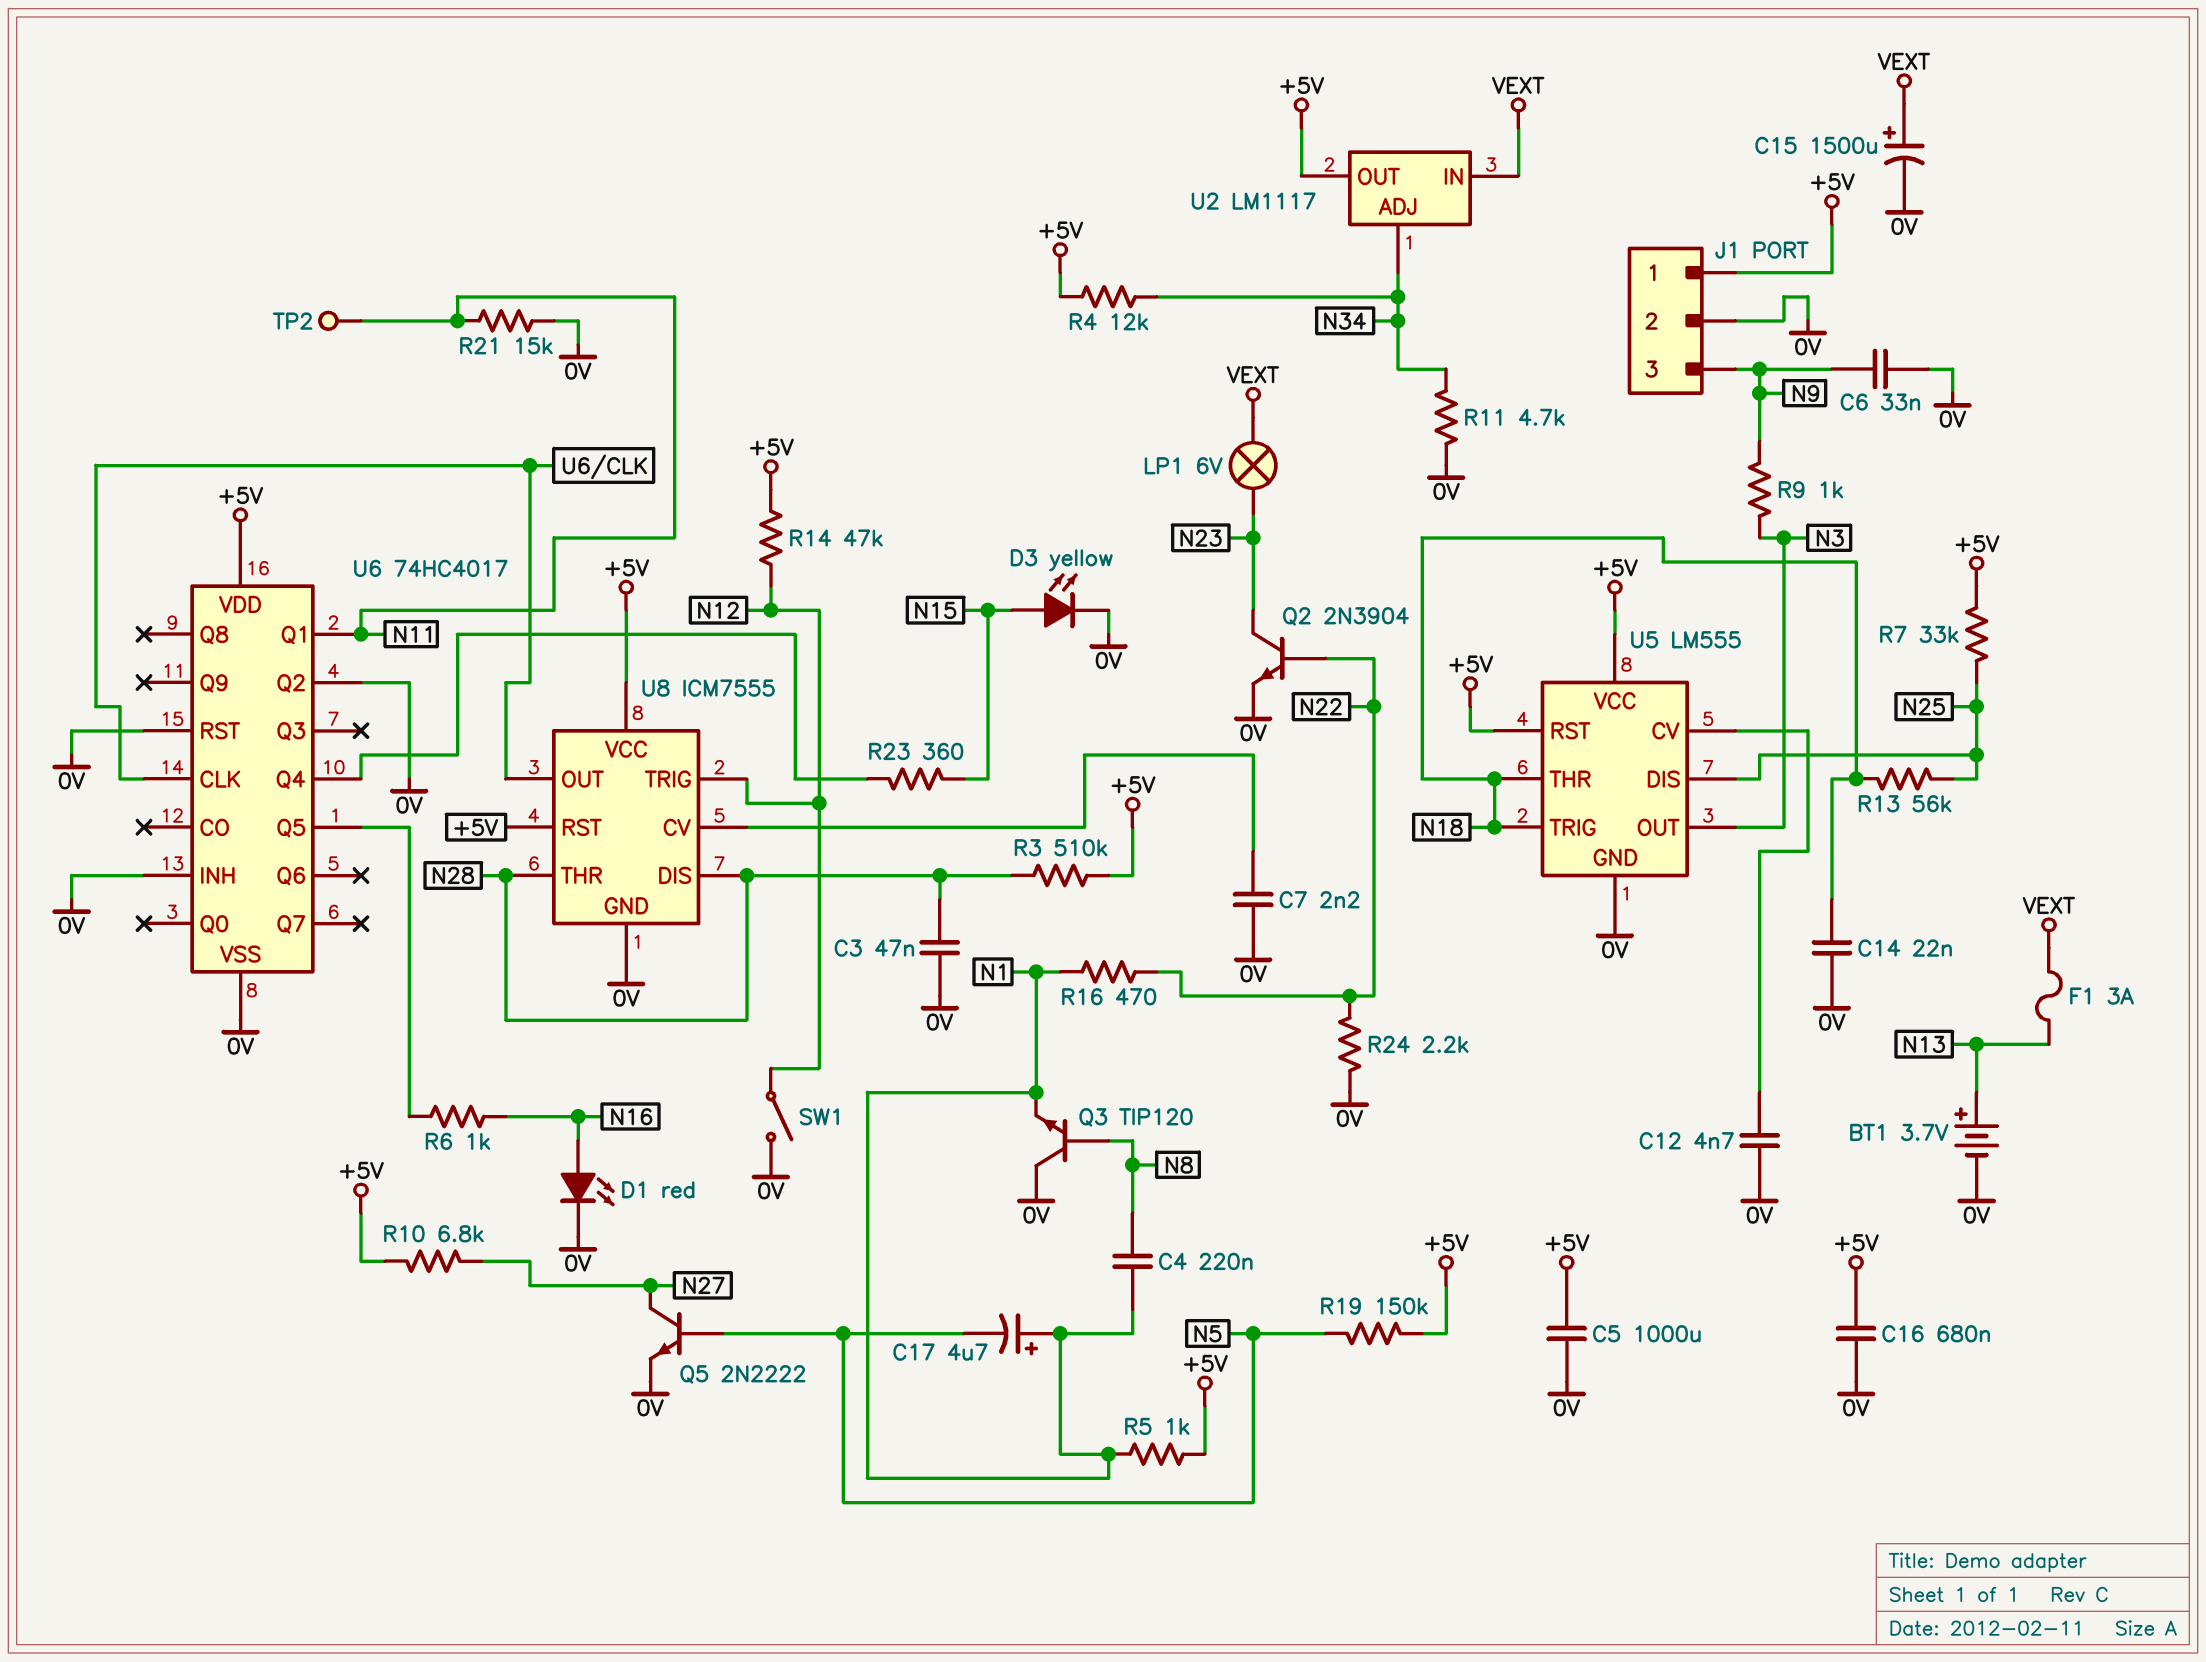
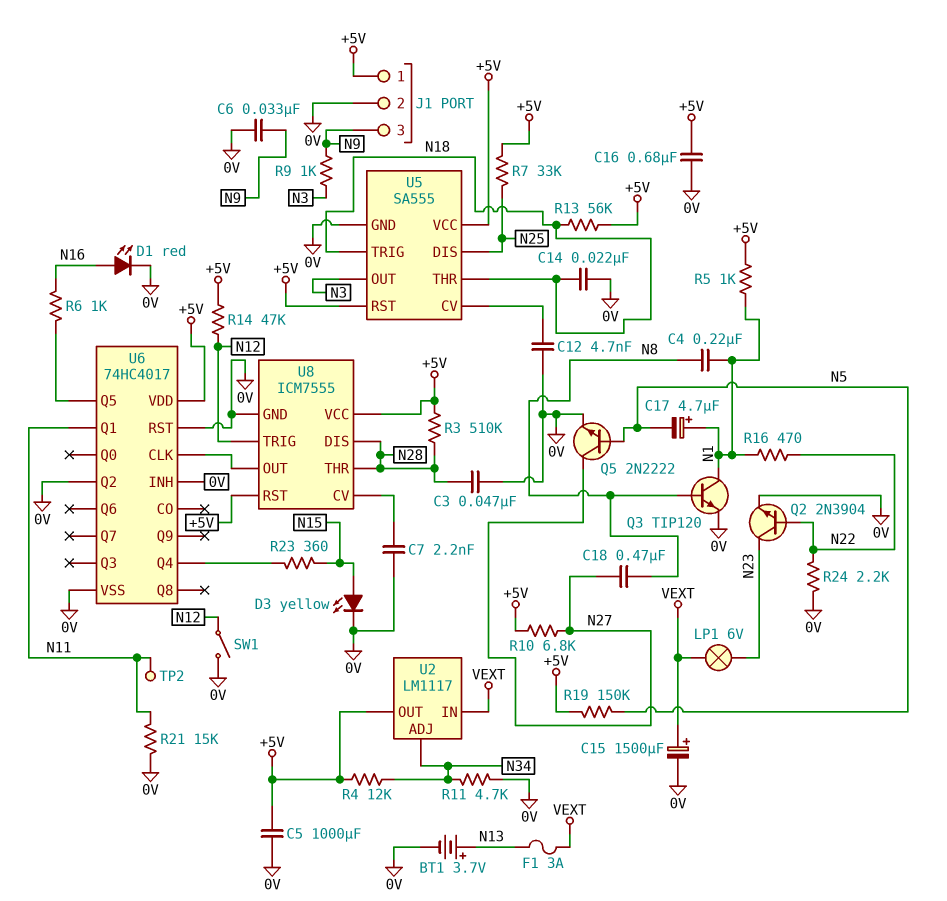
C18: none -> 470nF (N8, N27)
Q3: NPN TIP120 (B N8, C 0V, E N1) -> NPN TIP120 (B N8, C N1, E 0V)
R13: 56k (N18, N25) -> 56k (+5V, N18)
U5: LM555 -> SA555

